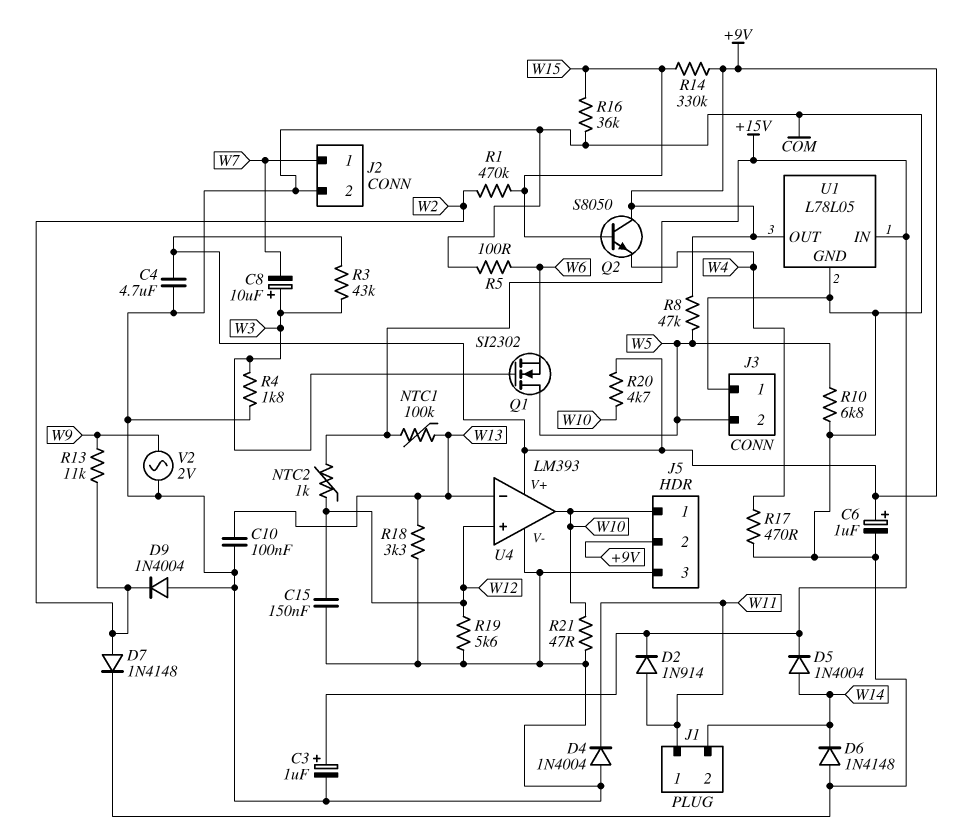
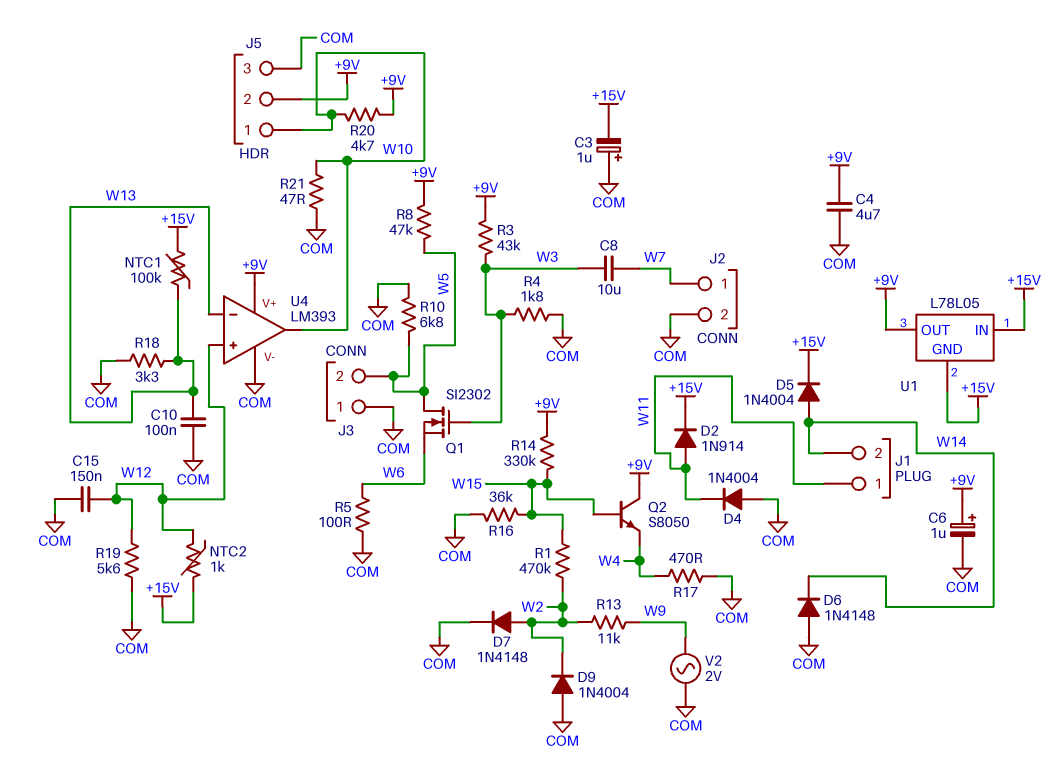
C3: 1uF (plus +15V, minus COM) -> 1uF (plus COM, minus +15V)
C8: 10uF (plus W3, minus W7) -> 10uF (W3, W7)
U1 pin GND: COM -> +15V

